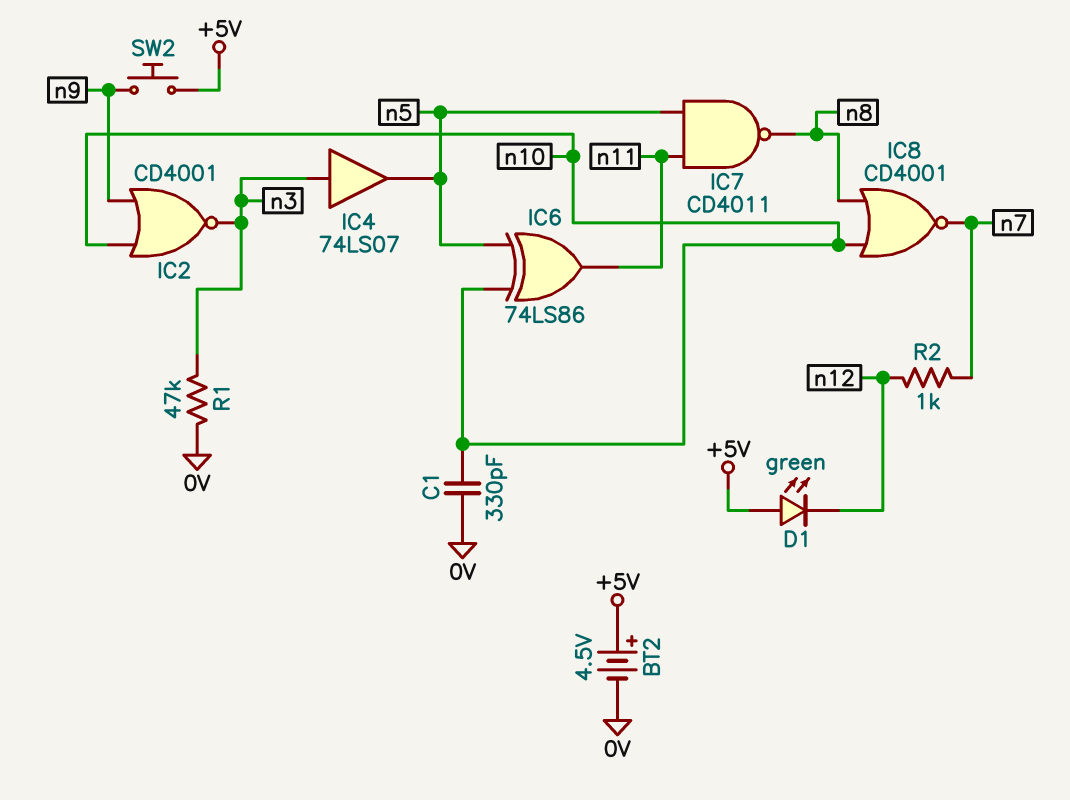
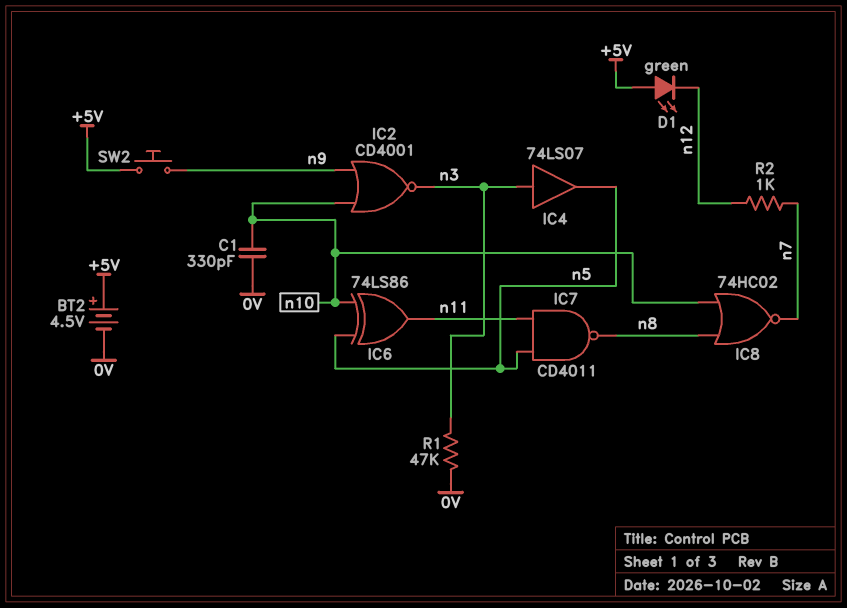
IC8: NOR CD4001 (in n8, in n10, out n7) -> NOR 74HC02 (in n8, in n10, out n7)

